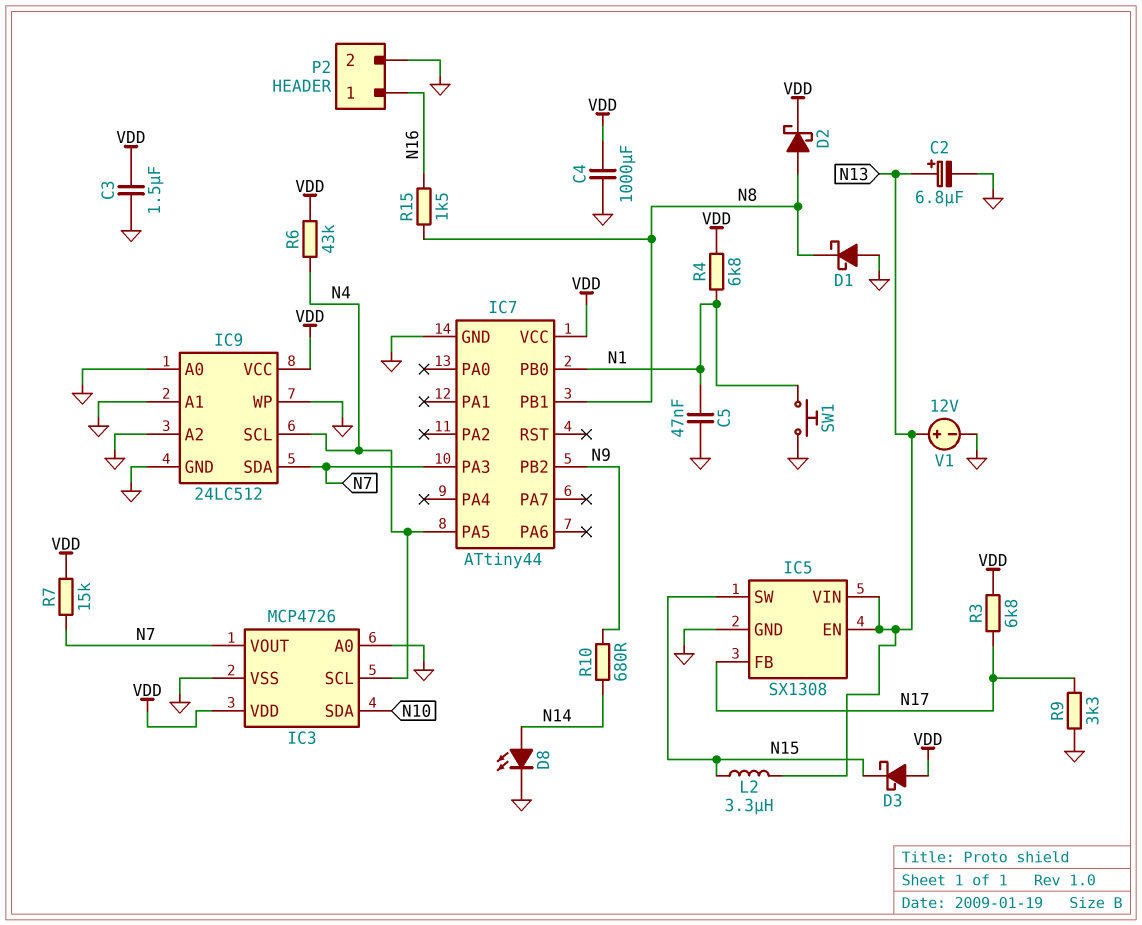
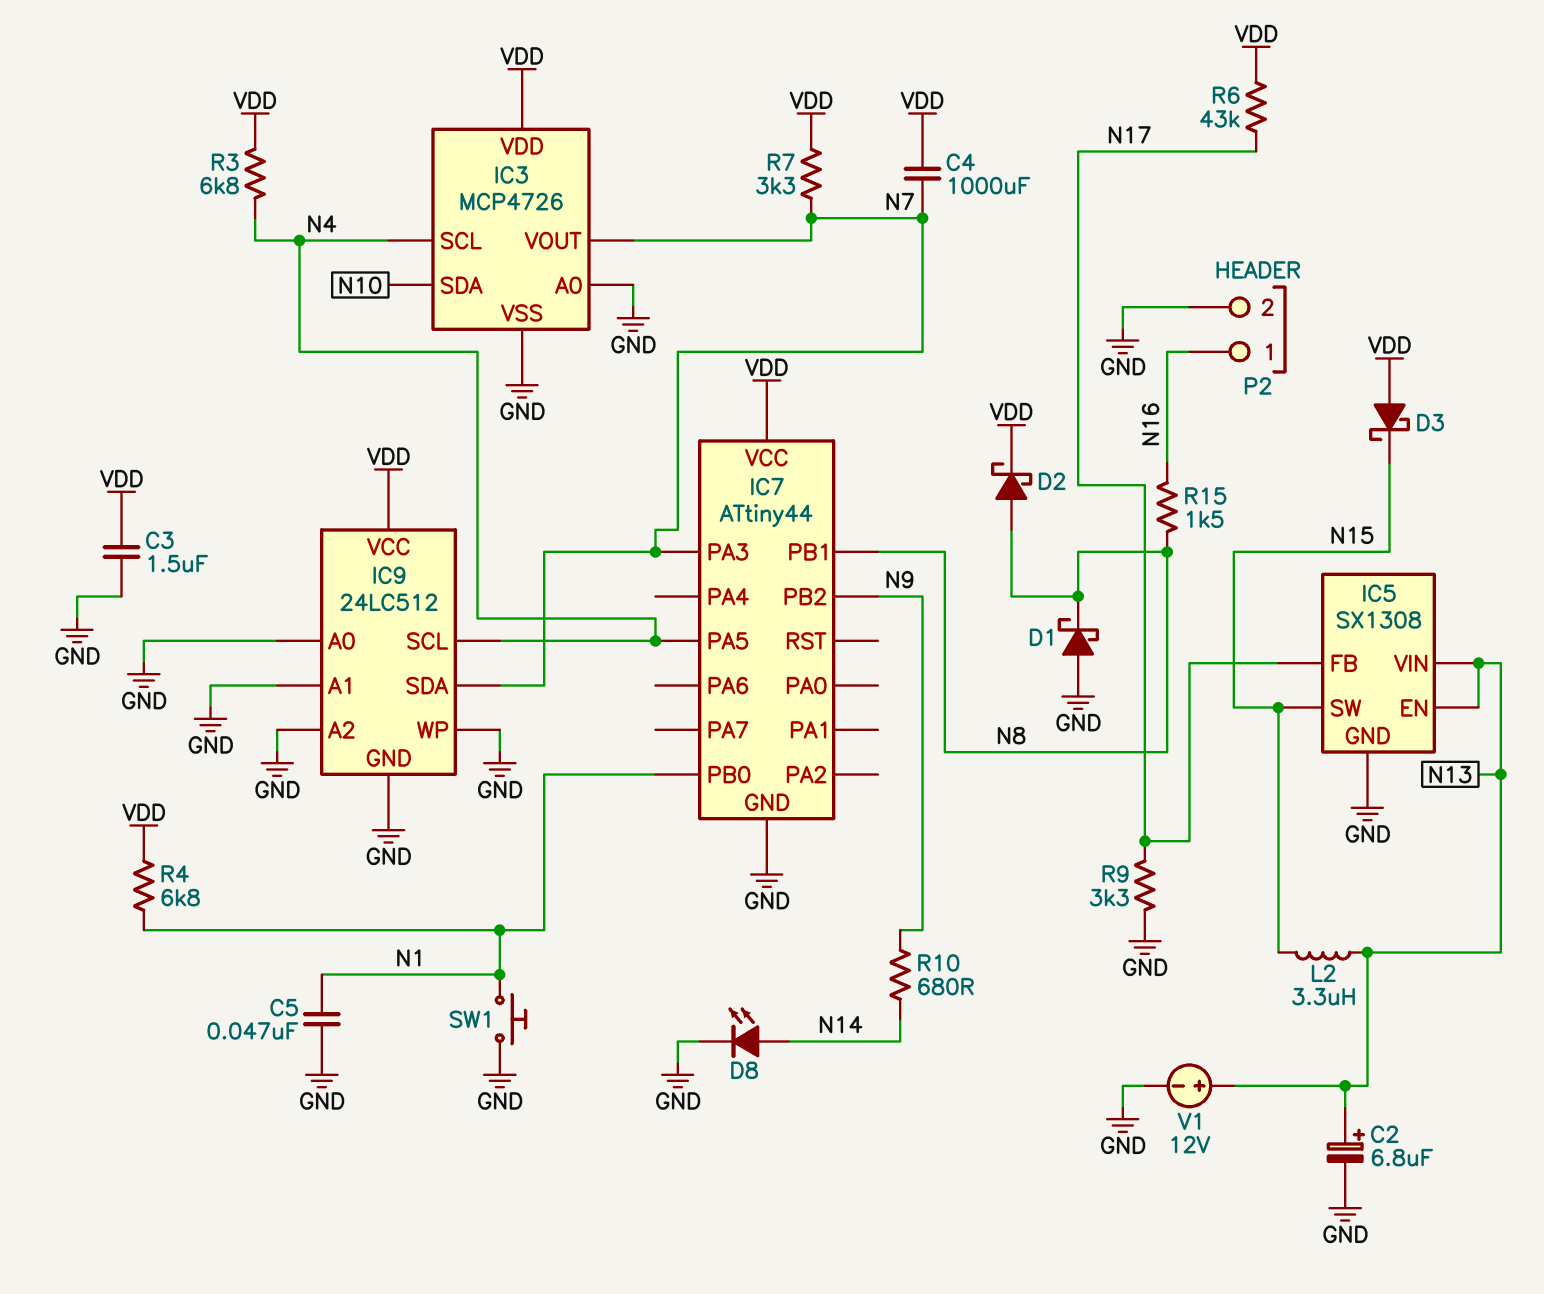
C4: 1000uF (GND, VDD) -> 1000uF (N7, VDD)
R3: 6.8k (N17, VDD) -> 6.8k (N4, VDD)
R6: 43k (N4, VDD) -> 43k (N17, VDD)
R7: 15k (N7, VDD) -> 3.3k (N7, VDD)

